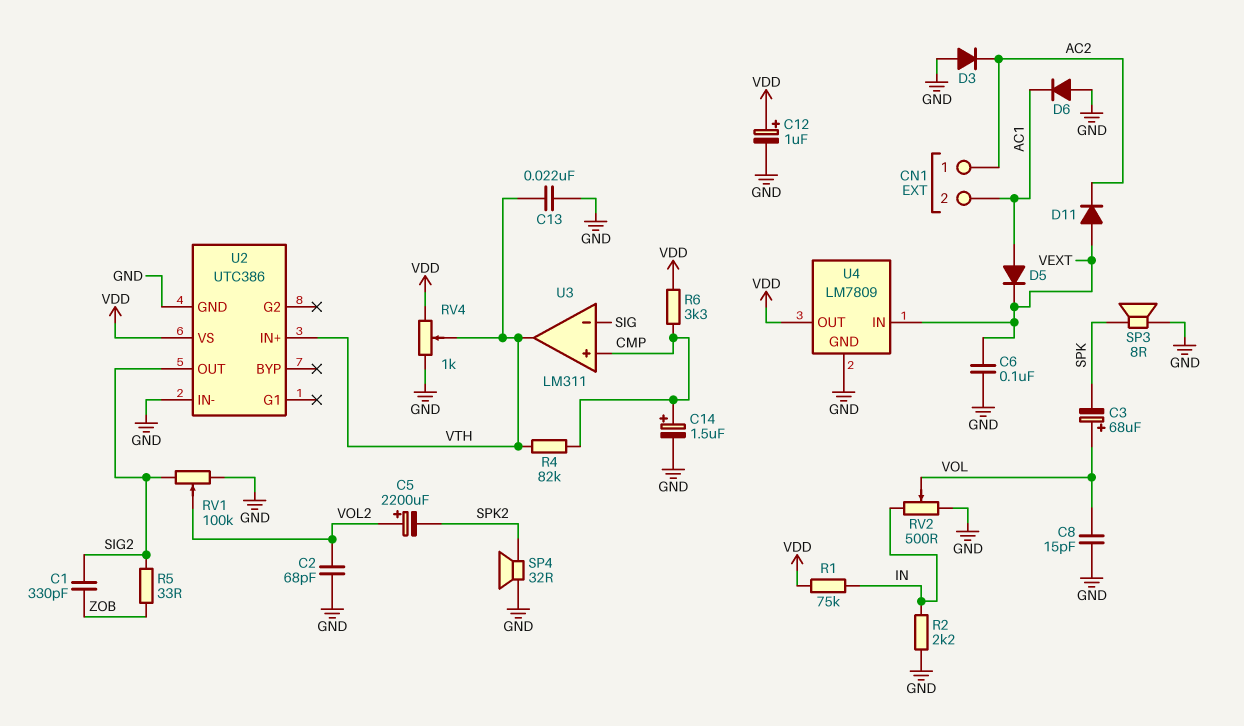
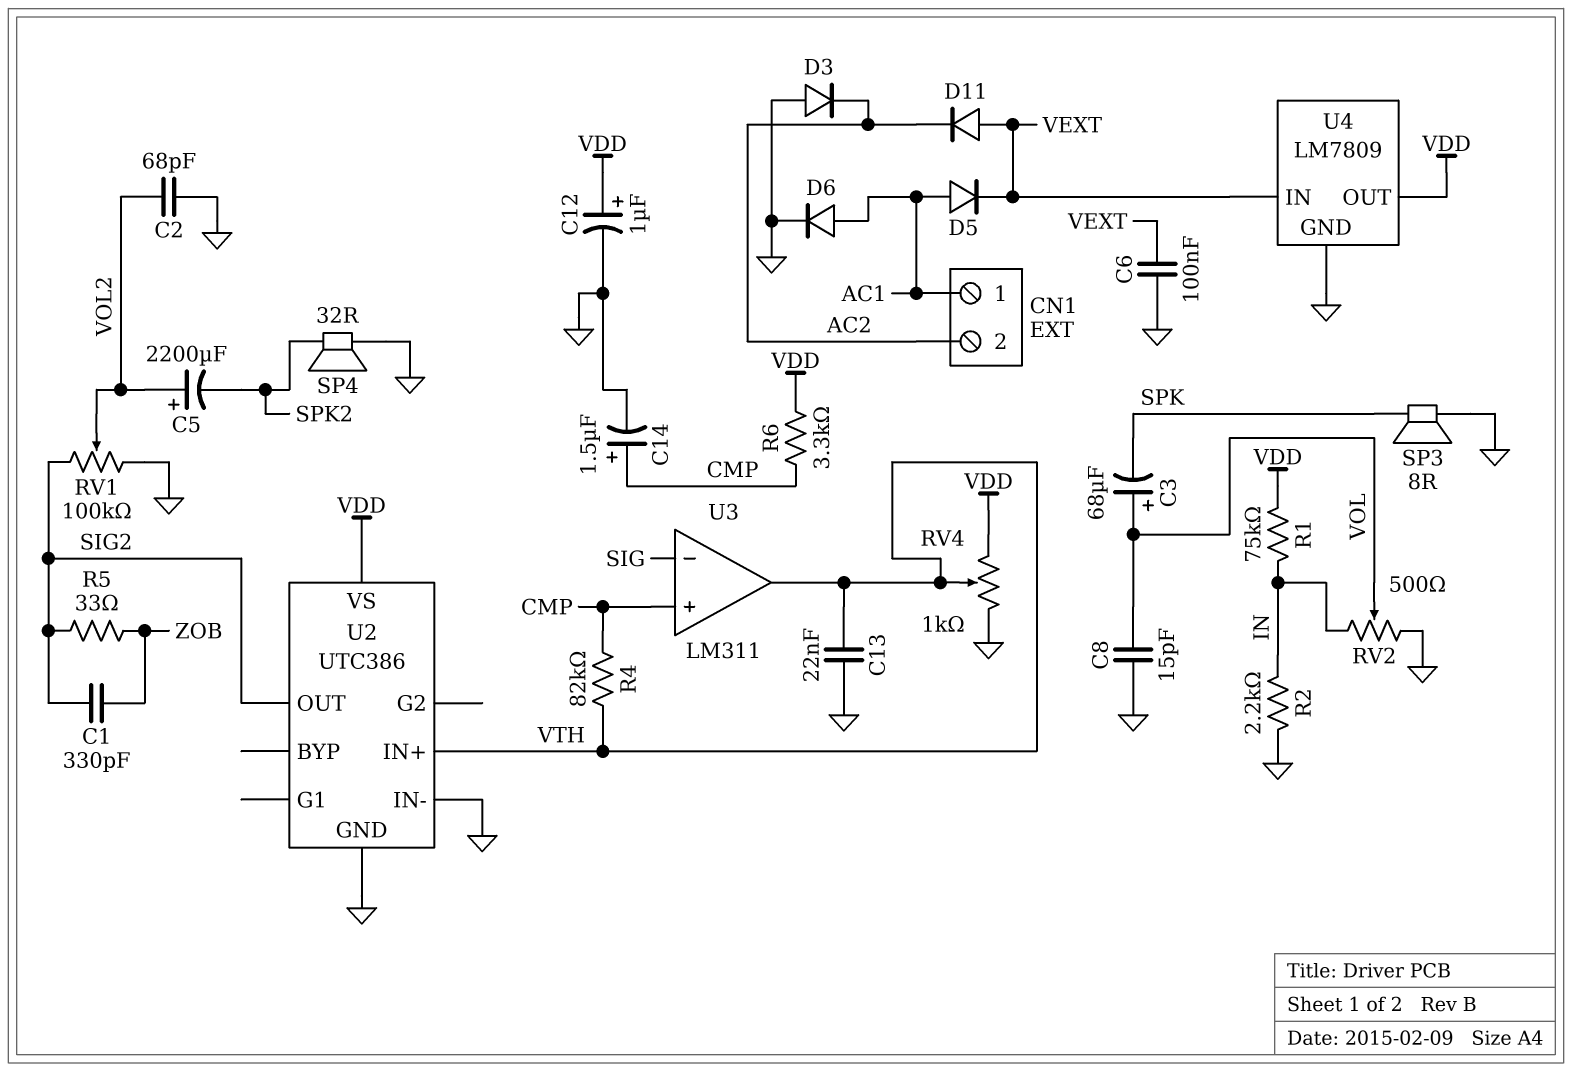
CN1 pin 1: AC2 -> AC1
CN1 pin 2: AC1 -> AC2
D6: diode (A GND, K AC1) -> diode (A AC1, K GND)

